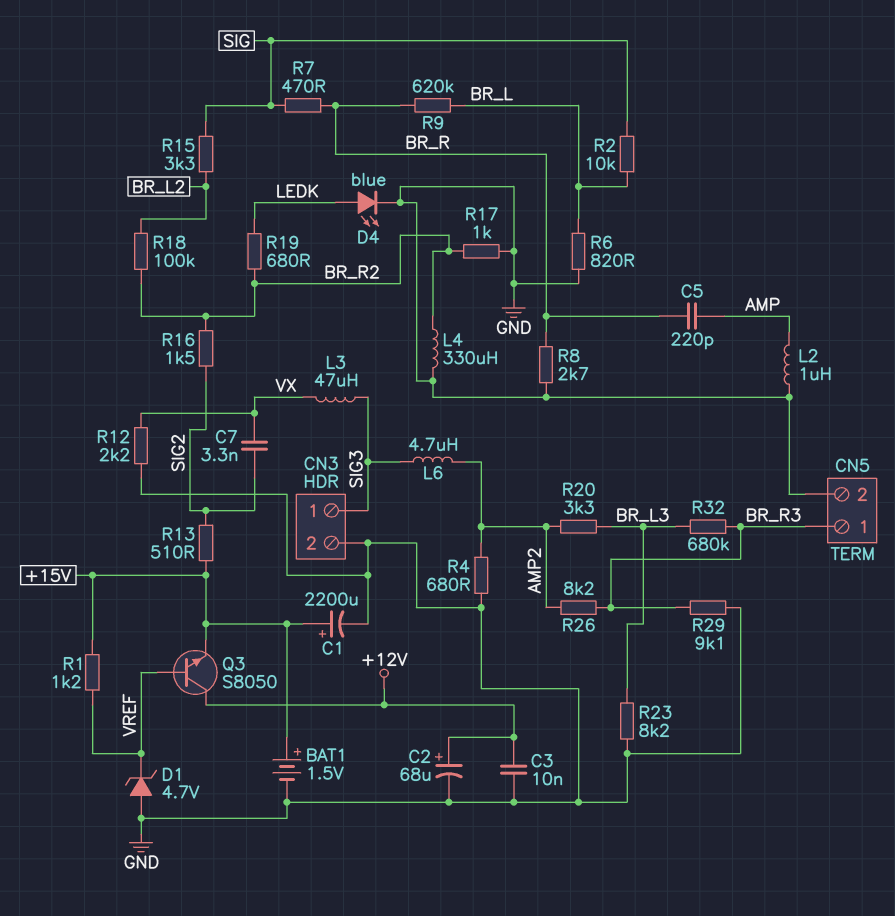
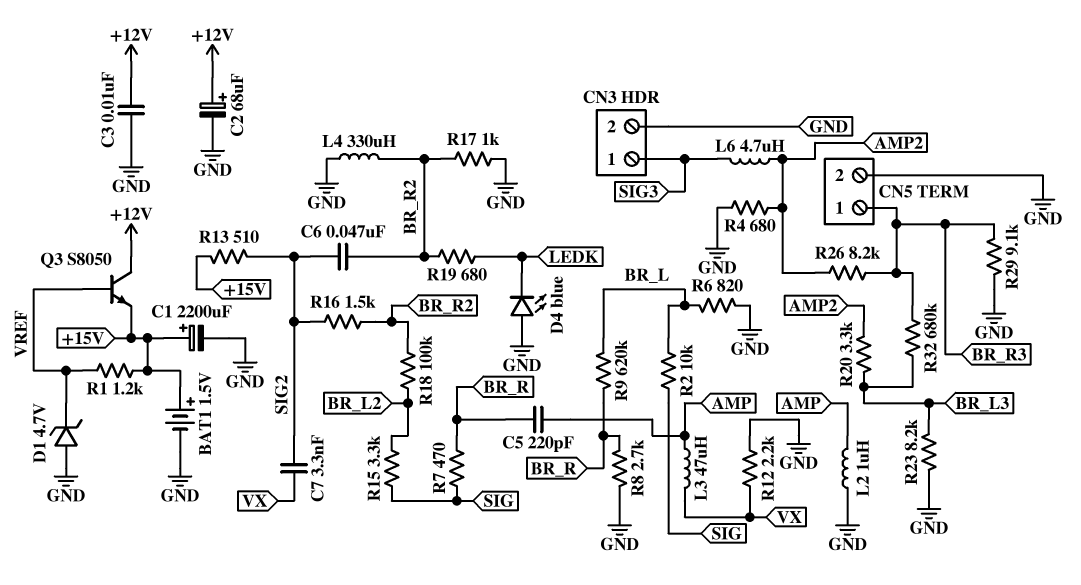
C6: none -> 47nF (BR_R2, SIG2)
D4: LED blue (A LEDK, K GND) -> LED blue (A GND, K LEDK)
L3: 47uH (SIG3, VX) -> 47uH (AMP, VX)

